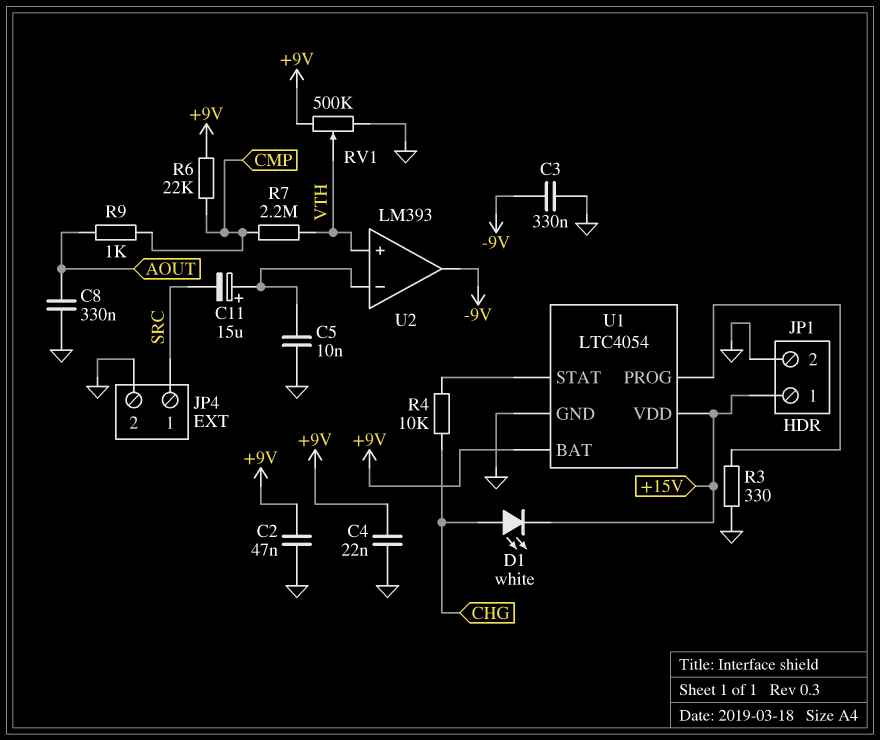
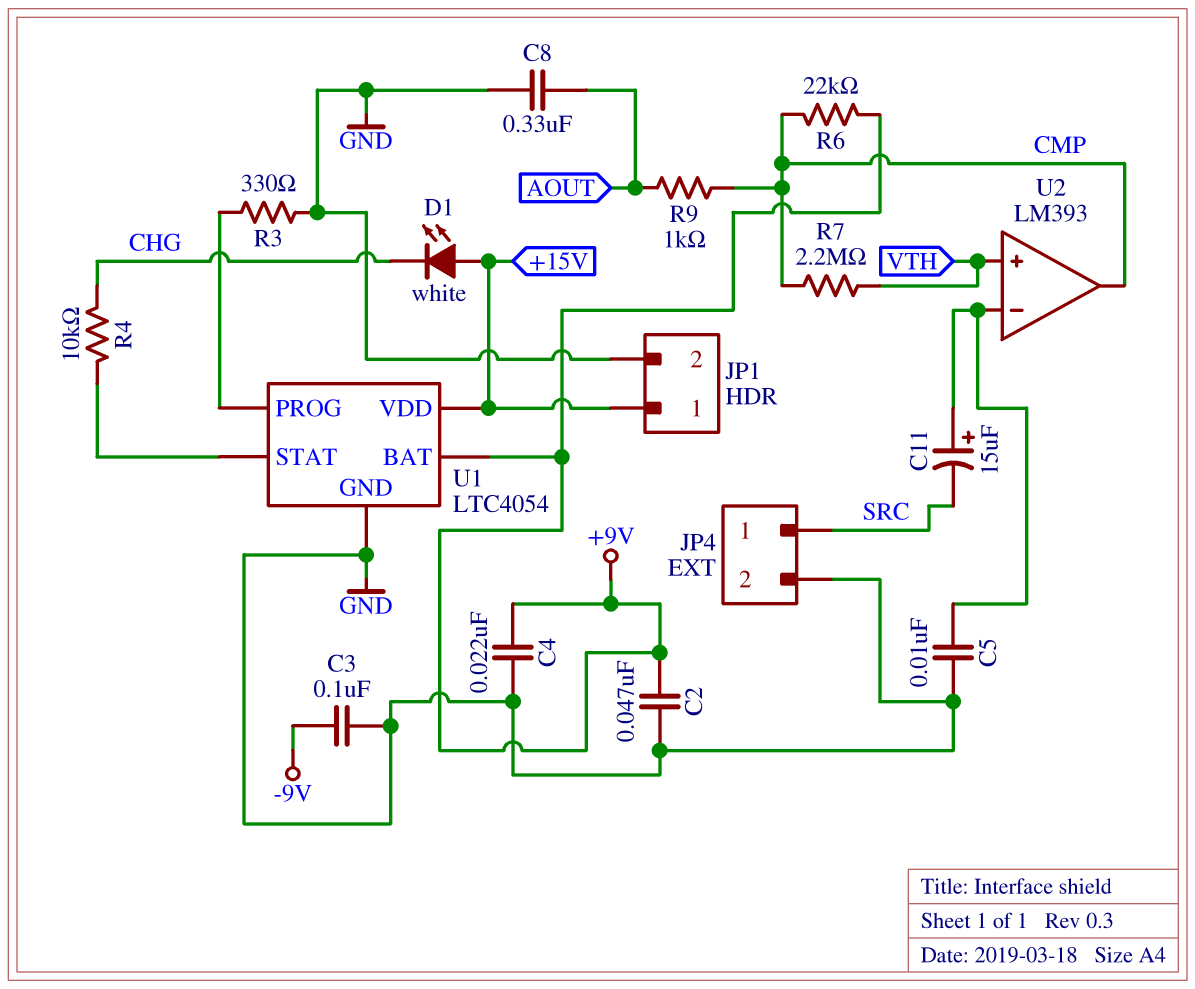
C3: 330nF (-9V, GND) -> 100nF (-9V, GND)
D1: LED white (A CHG, K +15V) -> LED white (A +15V, K CHG)
RV1: 500k (+9V, GND, wiper VTH) -> none
U2 pin out: -9V -> CMP

